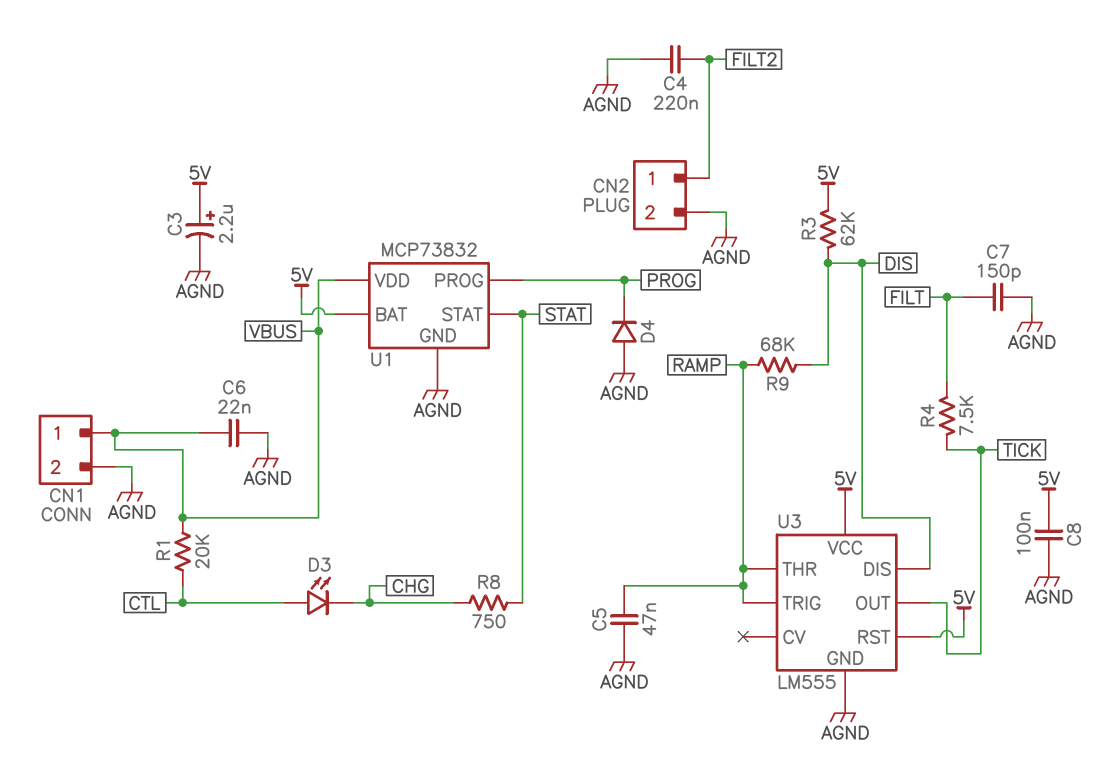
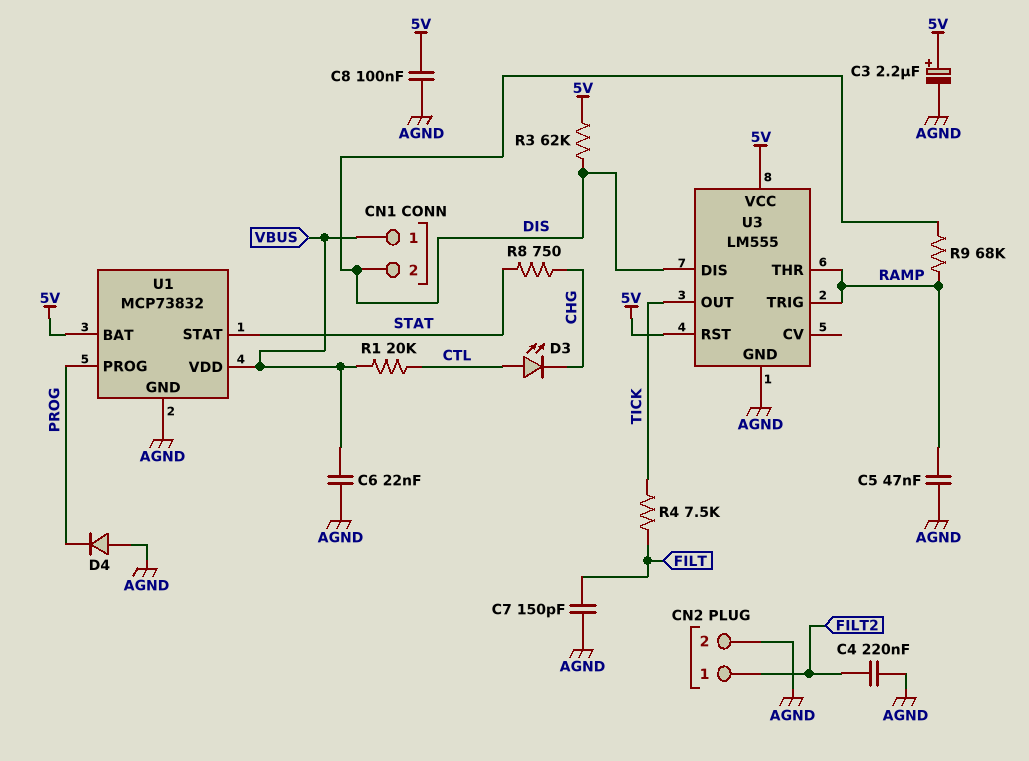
CN1 pin 2: AGND -> DIS

